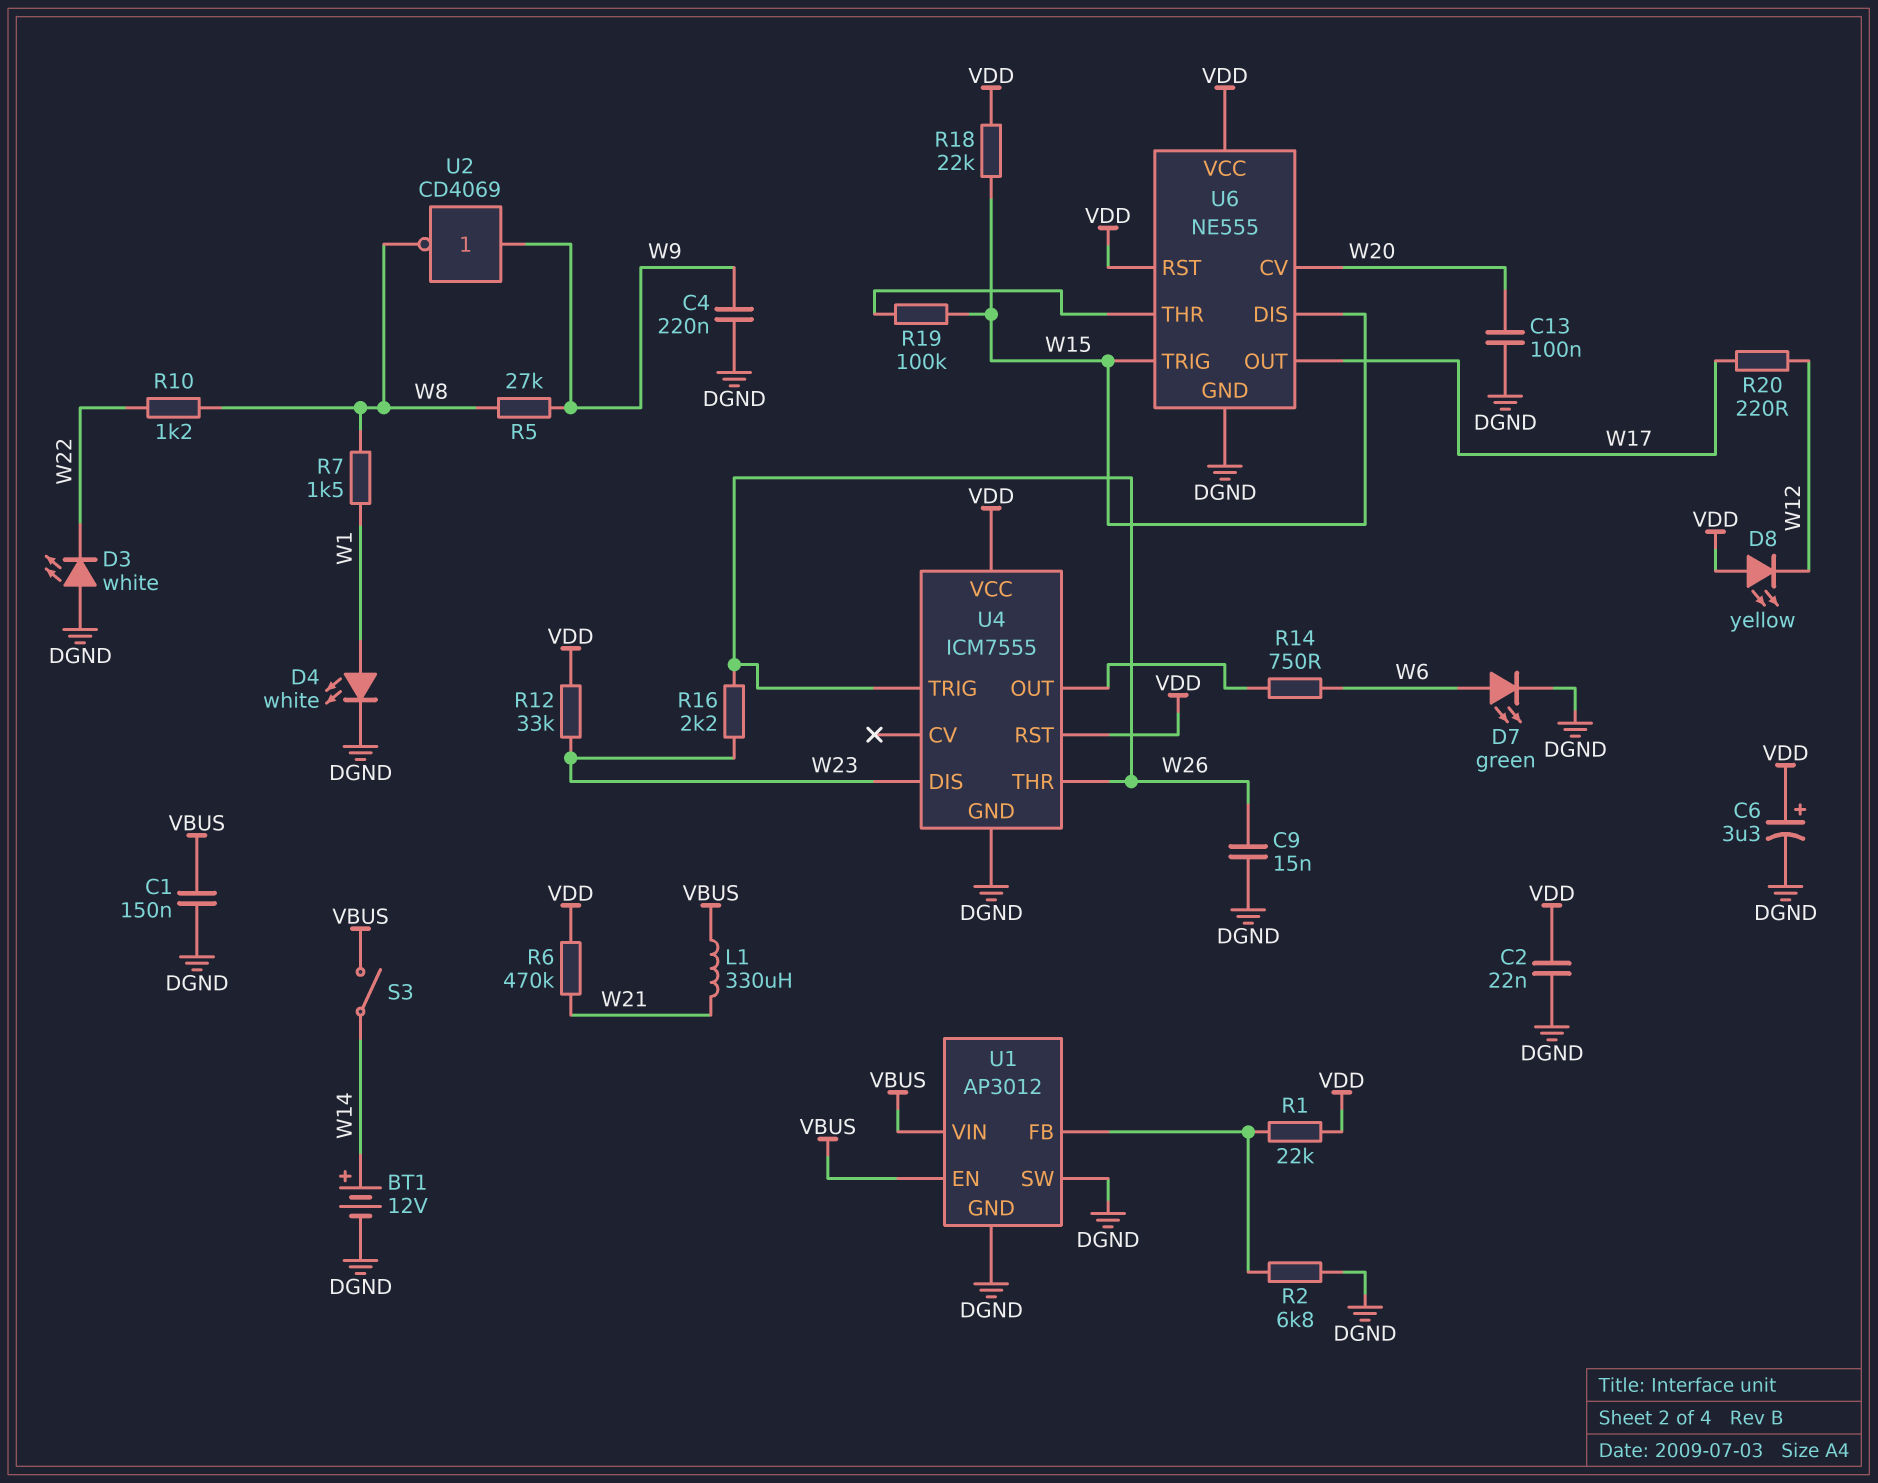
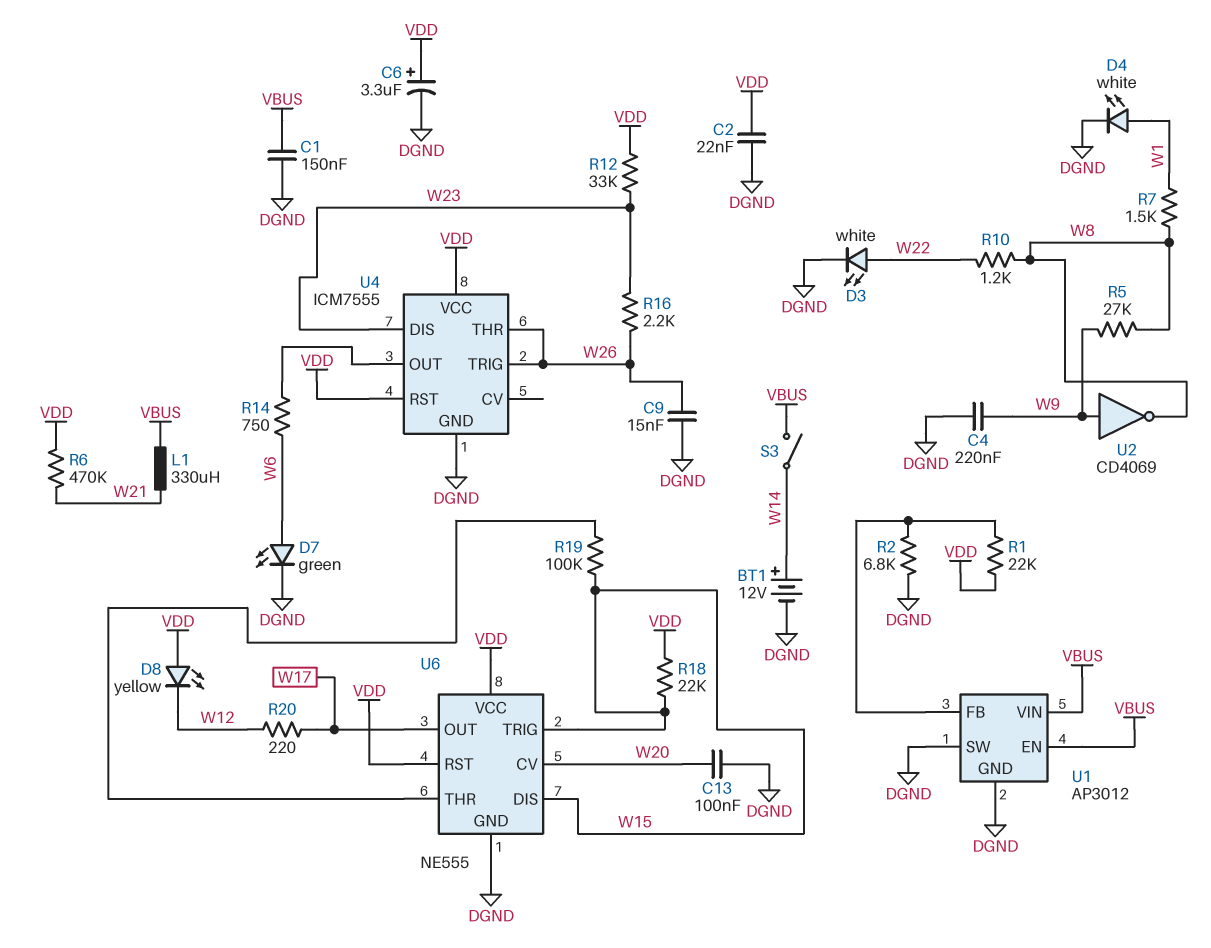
D3: LED white (A DGND, K W22) -> LED white (A W22, K DGND)

